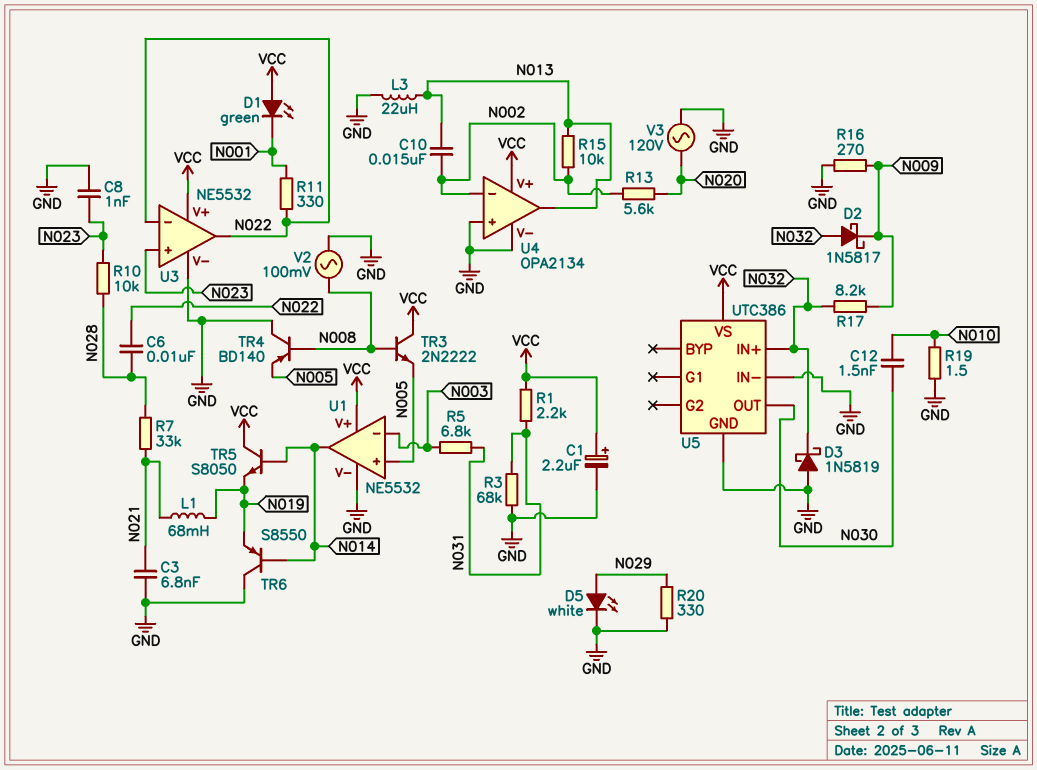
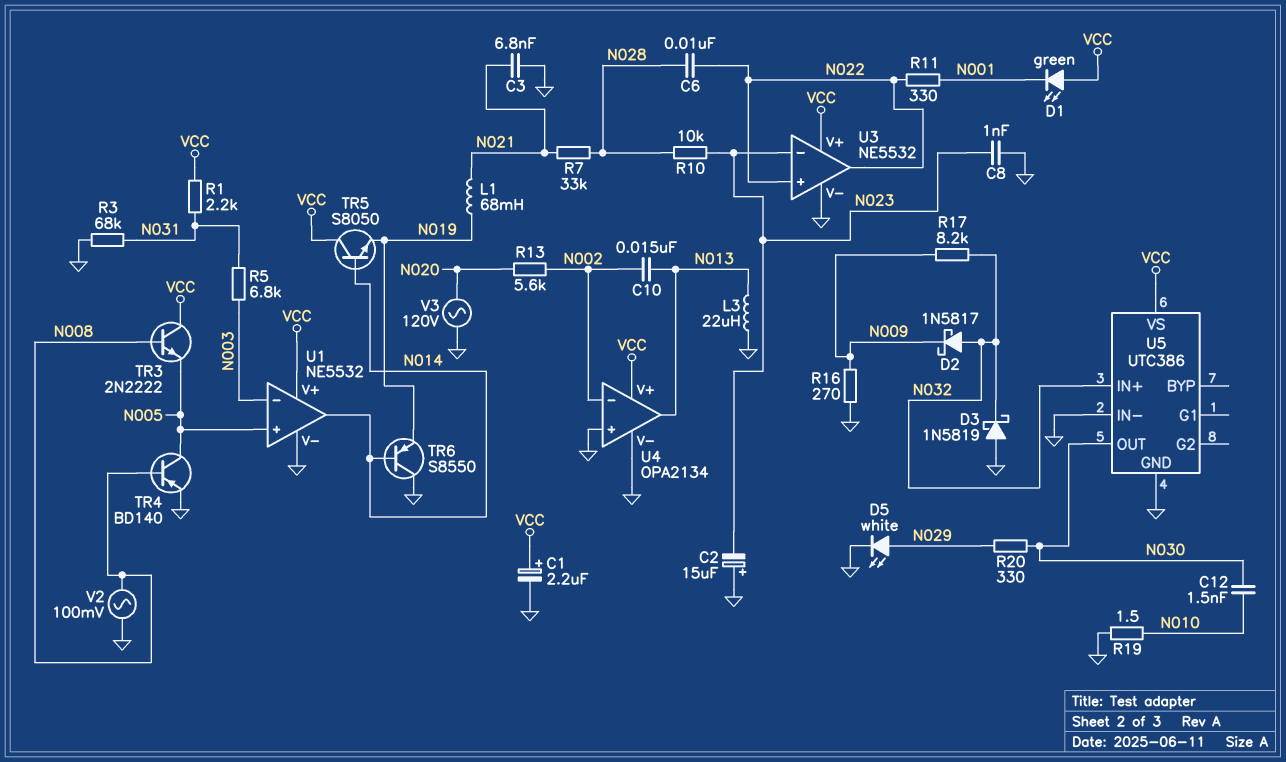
C2: none -> 15uF (plus GND, minus N023)
R15: 10k (N002, N013) -> none
R20: 330 (GND, N029) -> 330 (N029, N030)
TR4: PNP BD140 (B N008, C GND, E N005) -> PNP BD140 (B N008, C N005, E GND)
U3 pin in+: N023 -> N022
U3 pin in-: N022 -> N023

